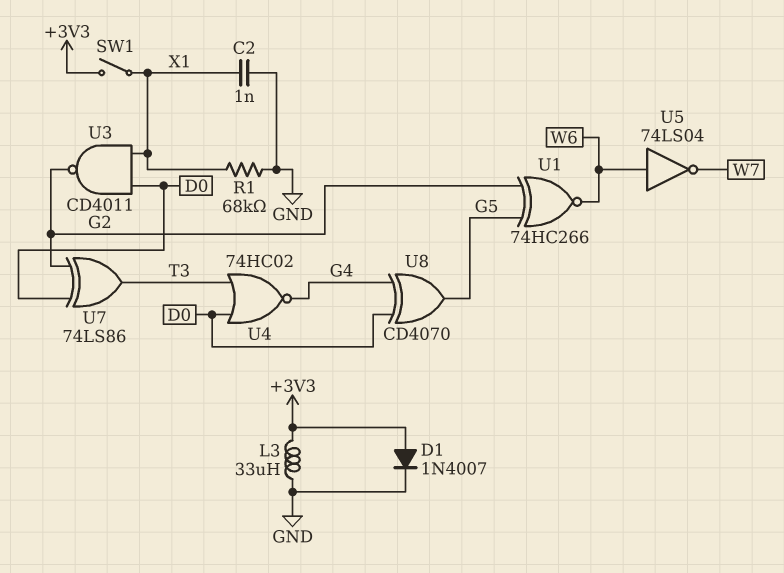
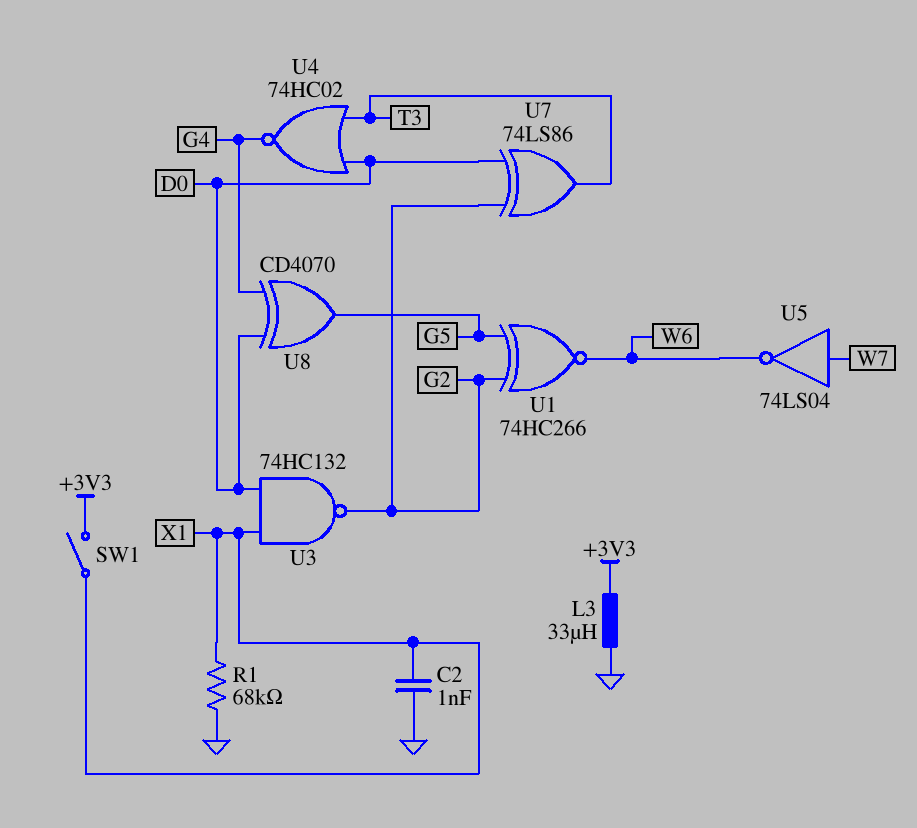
D1: diode 1N4007 (A +3V3, K GND) -> none
U3: NAND CD4011 (in D0, in X1, out G2) -> NAND 74HC132 (in D0, in X1, out G2)
U5: NOT 74LS04 (in W6, out W7) -> NOT 74LS04 (in W7, out W6)

